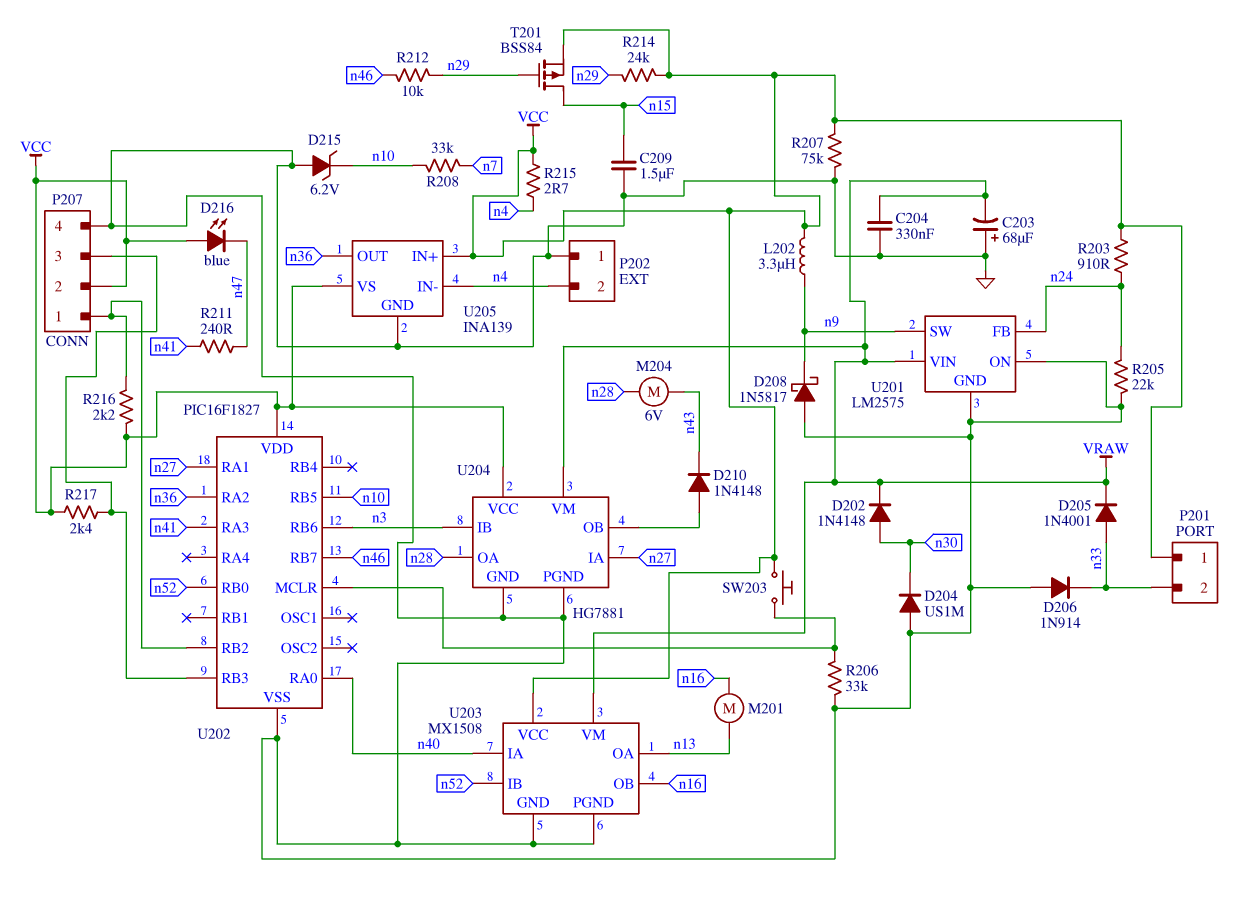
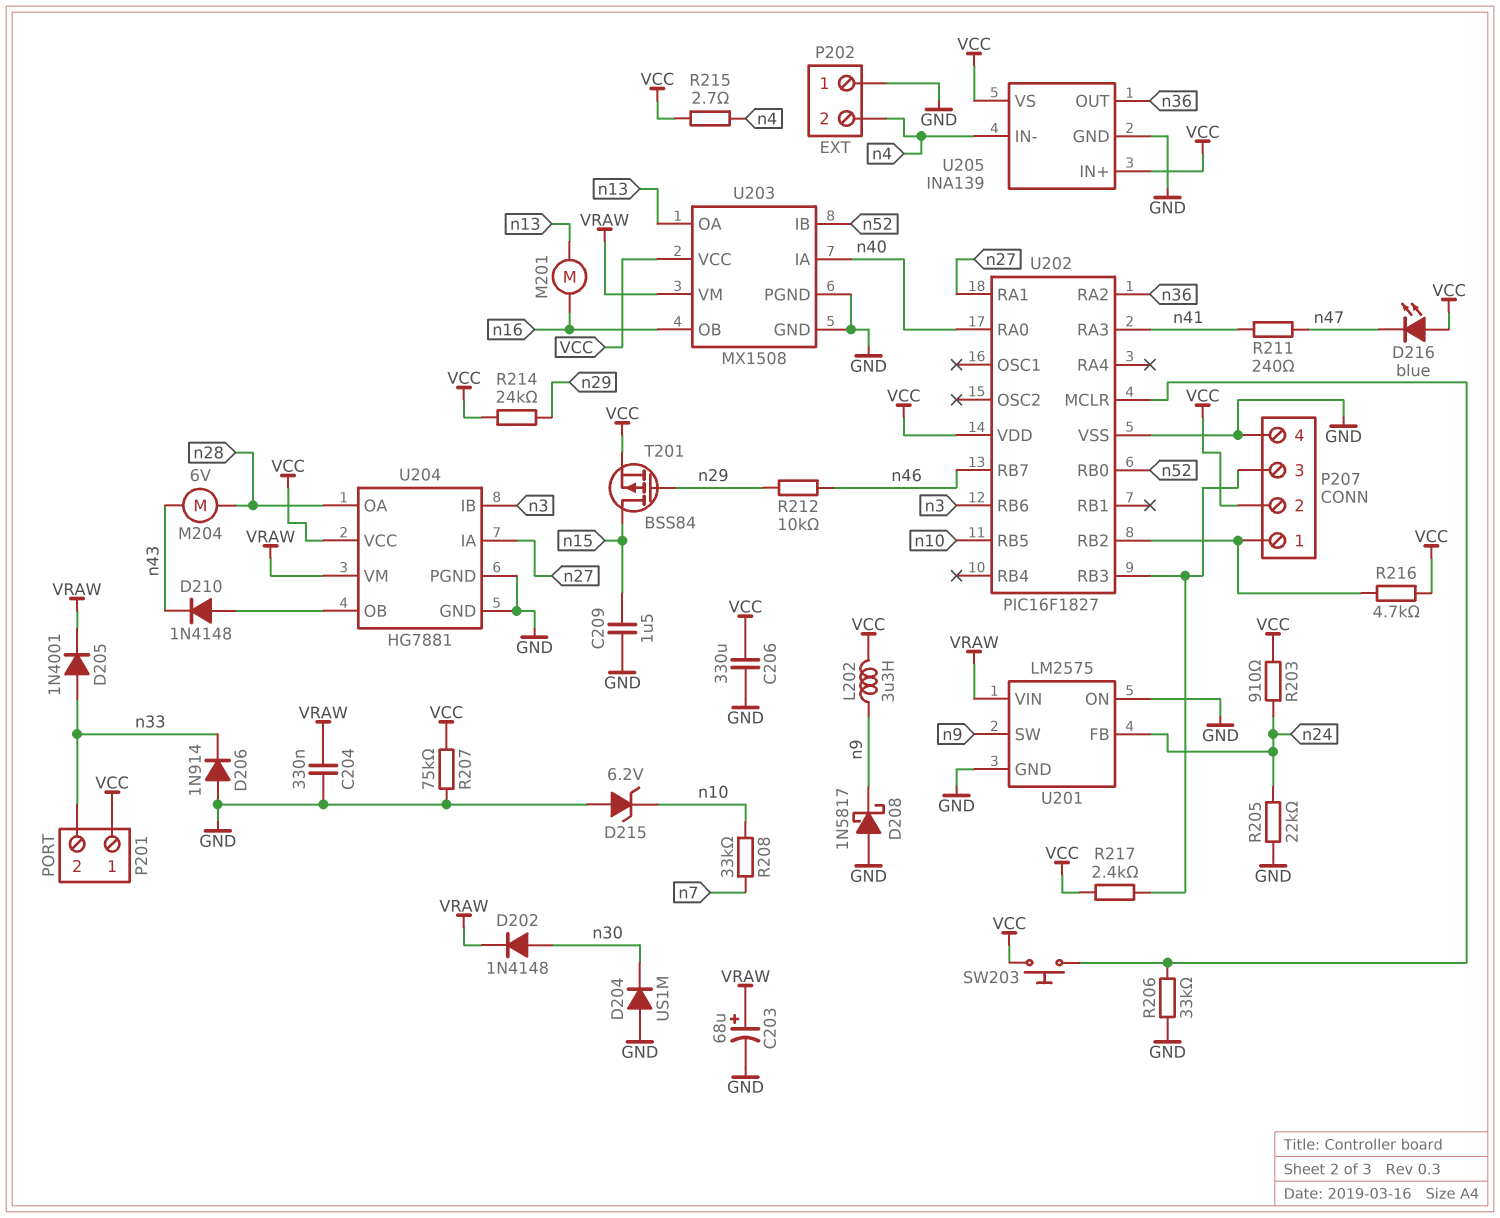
C203: 68uF (plus GND, minus VRAW) -> 68uF (plus VRAW, minus GND)
C206: none -> 330uF (GND, VCC)
R216: 2.2k (P207/1, VCC) -> 4.7k (P207/1, VCC)

